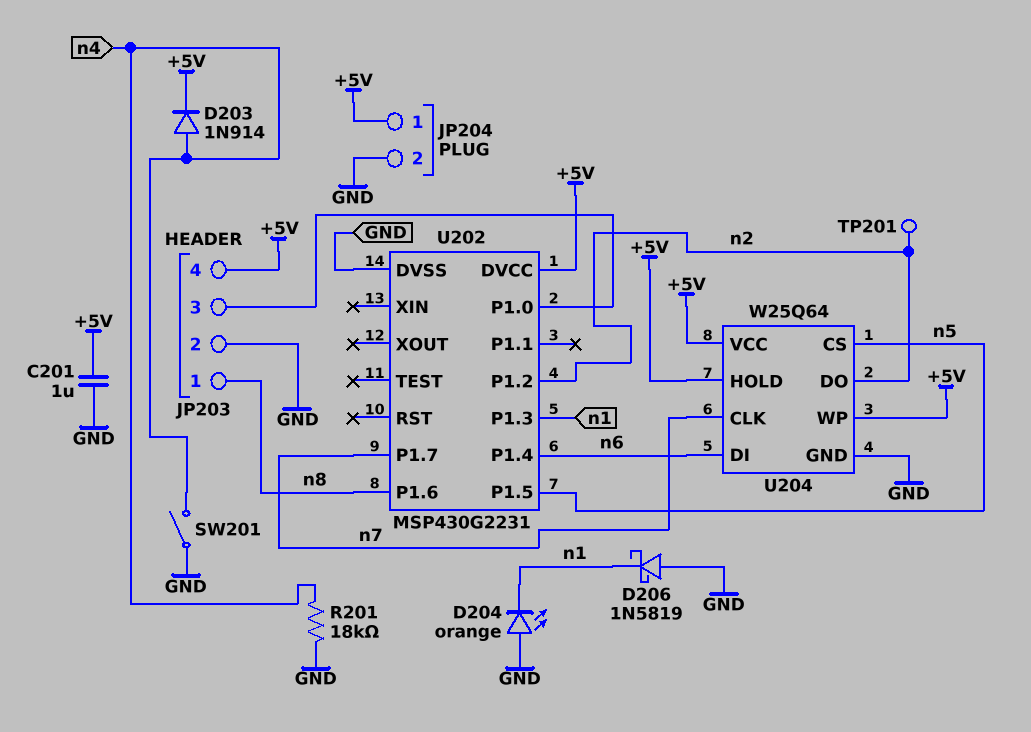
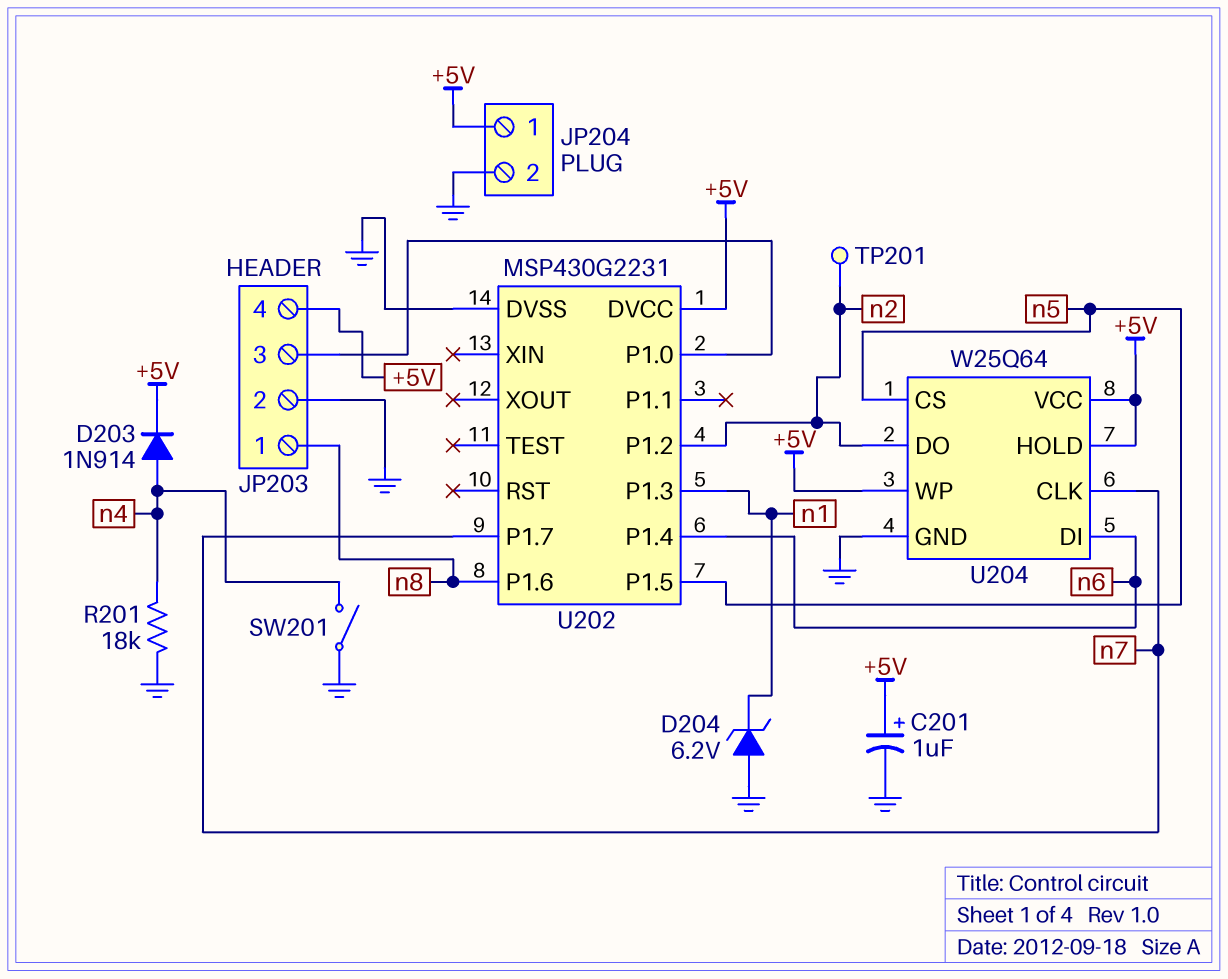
C201: 1uF (+5V, GND) -> 1uF (plus +5V, minus GND)
D204: LED orange (A GND, K n1) -> zener 6.2V (A GND, K n1)
D206: schottky 1N5819 (A GND, K n1) -> none

